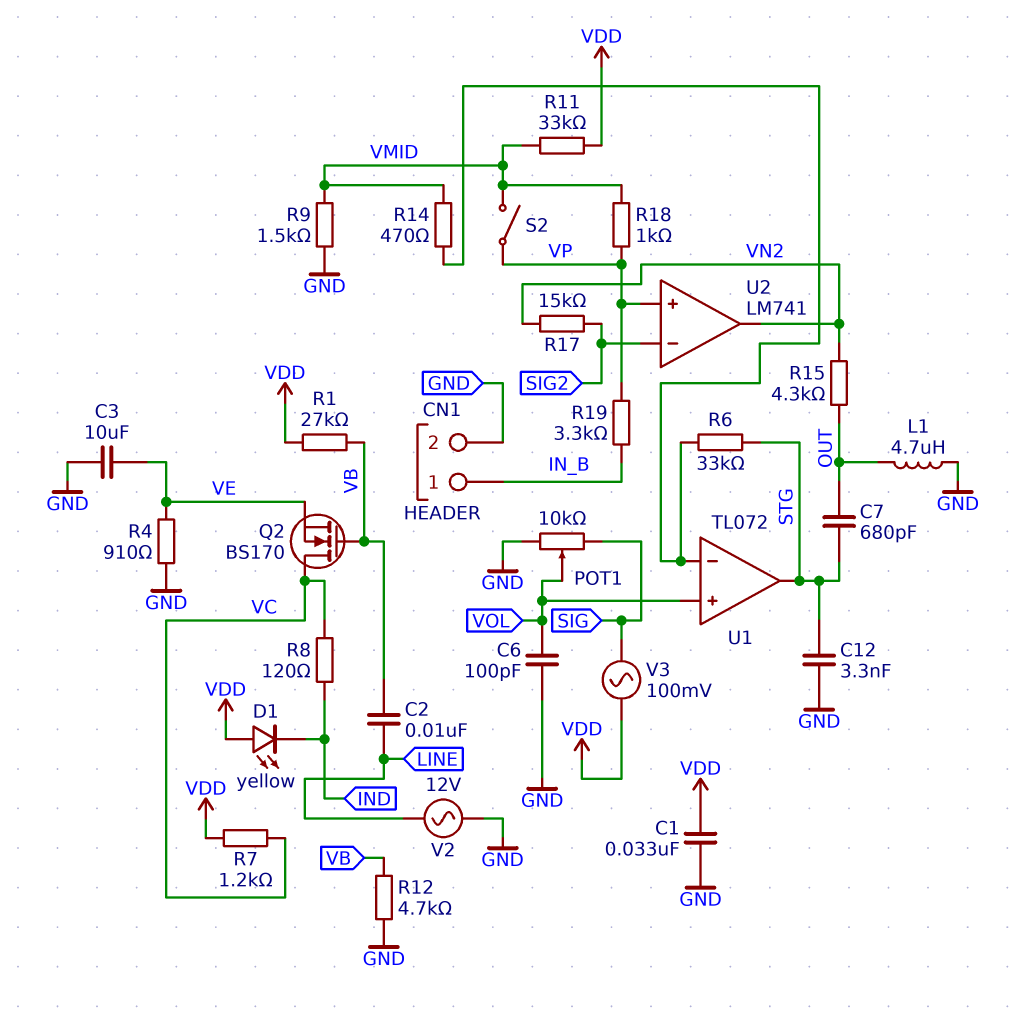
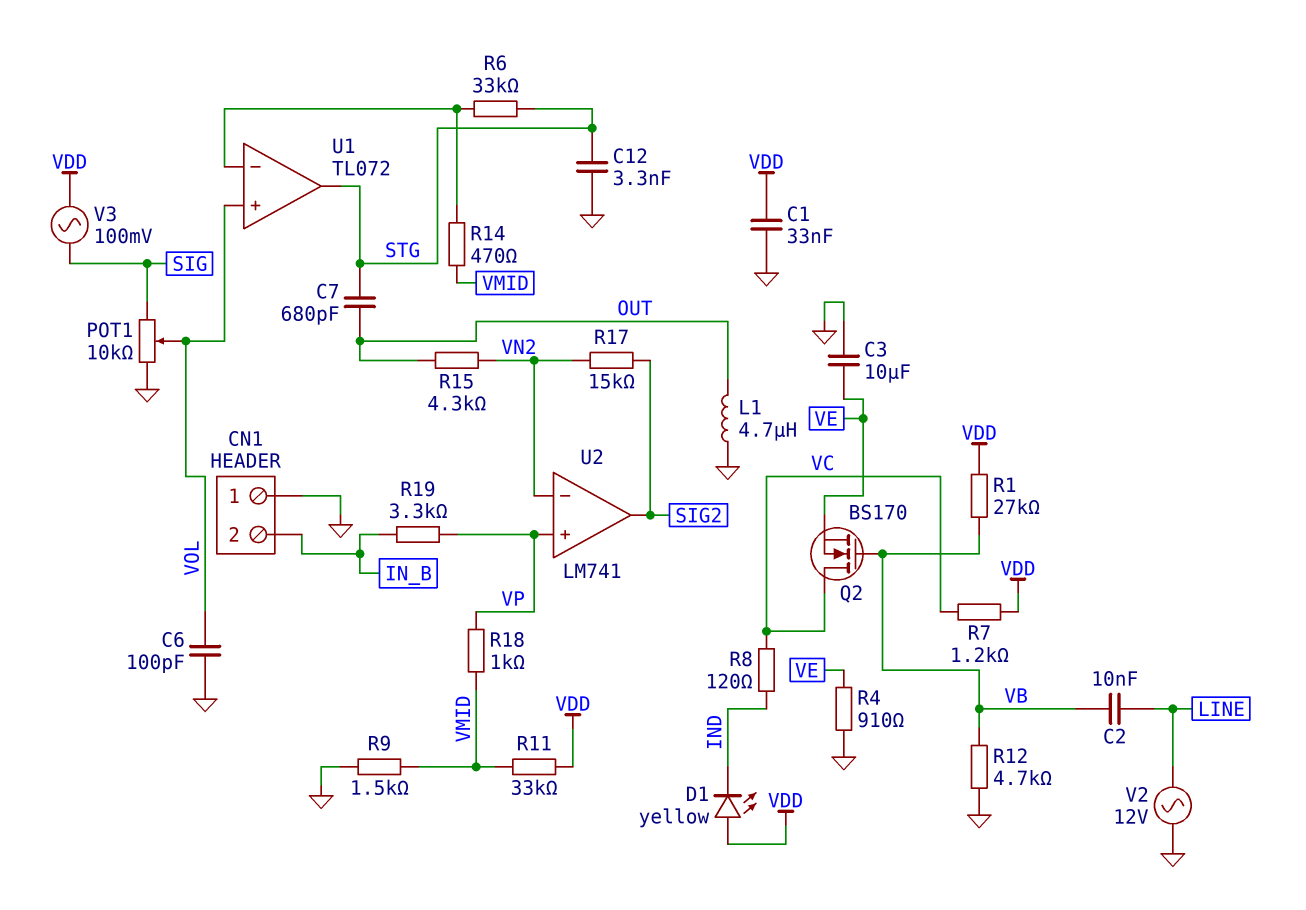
CN1 pin 1: IN_B -> GND
CN1 pin 2: GND -> IN_B
S2: switch (VMID, VP) -> none
U2 pin in-: SIG2 -> VN2
U2 pin out: VN2 -> SIG2

